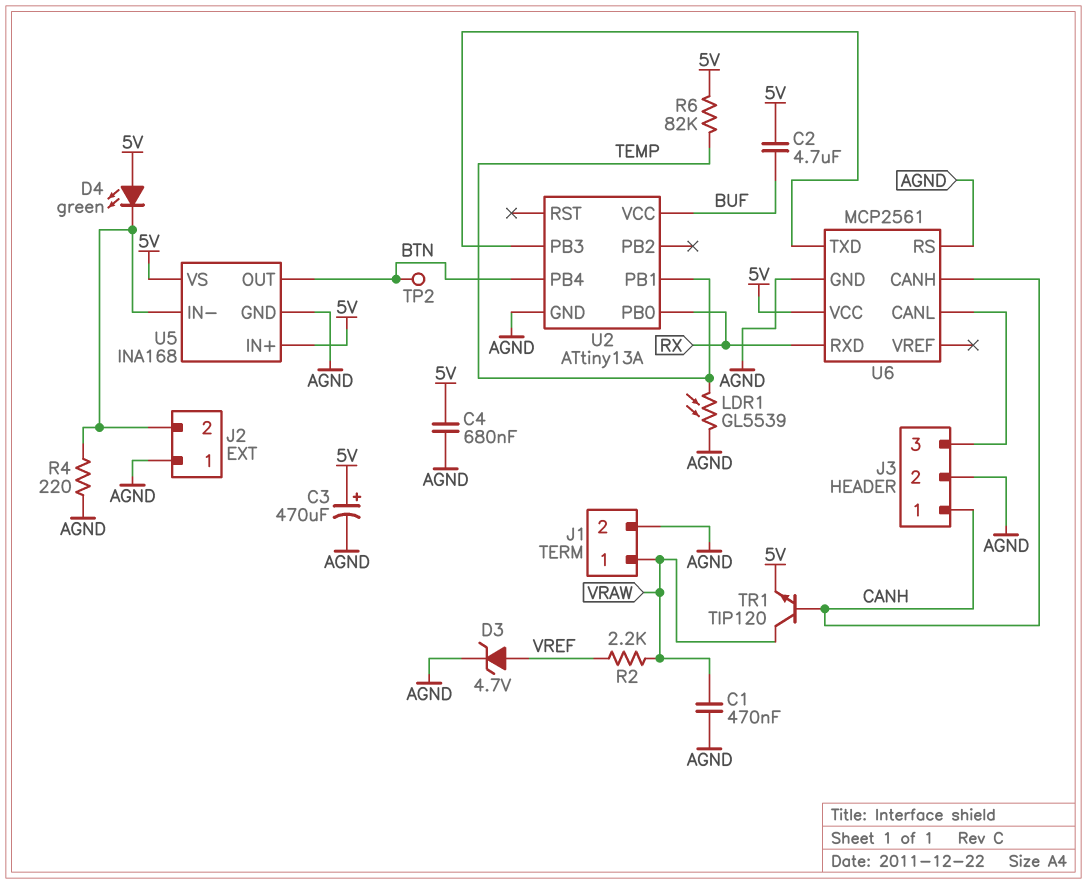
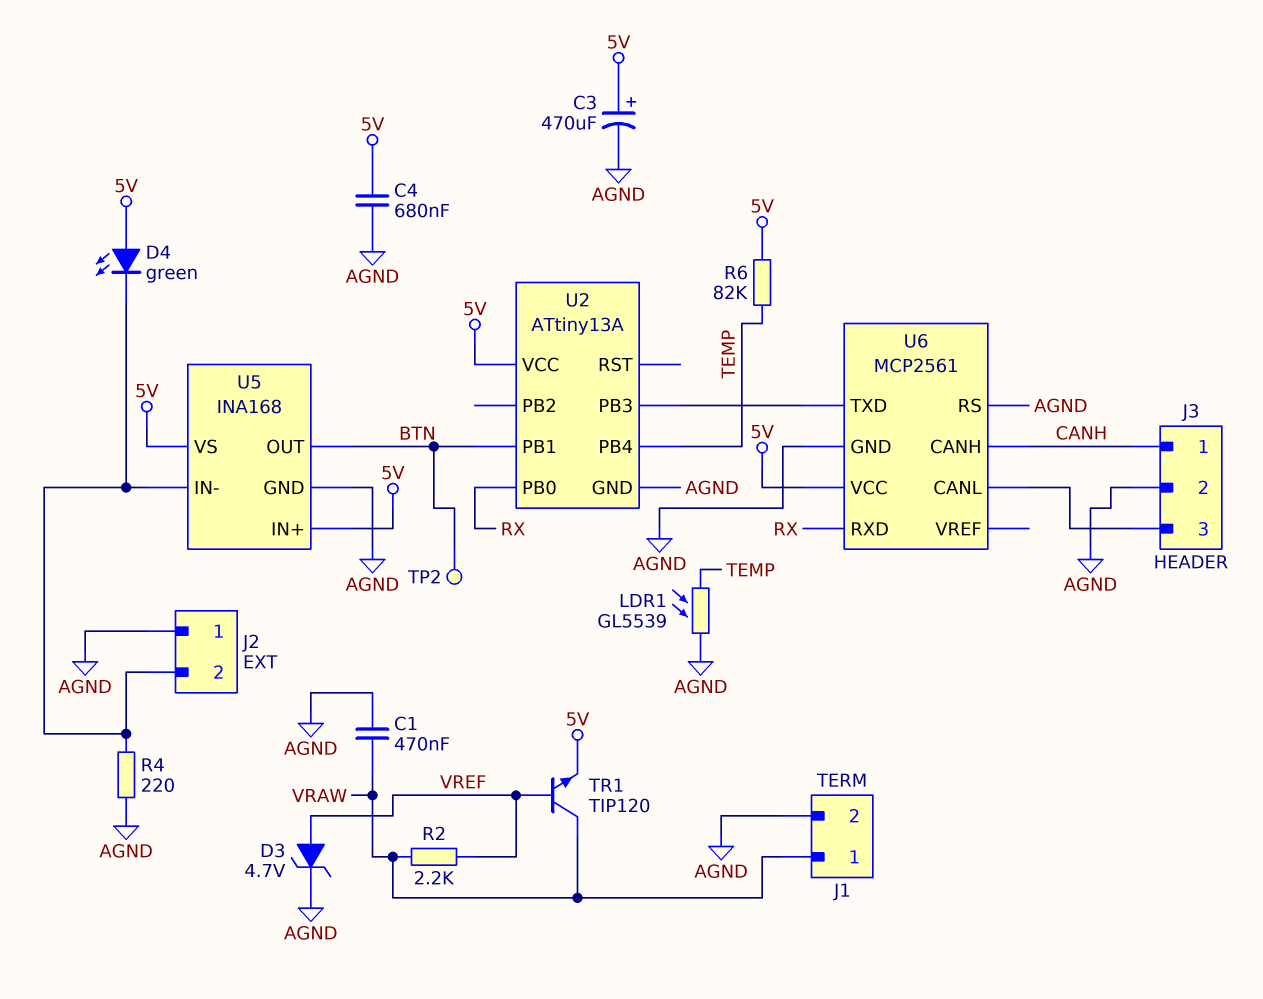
C2: 4.7uF (5V, BUF) -> none
TR1: NPN TIP120 (B CANH, C VRAW, E 5V) -> NPN TIP120 (B VREF, C VRAW, E 5V)
U2 pin PB1: TEMP -> BTN
U2 pin PB4: BTN -> TEMP
U2 pin VCC: BUF -> 5V

